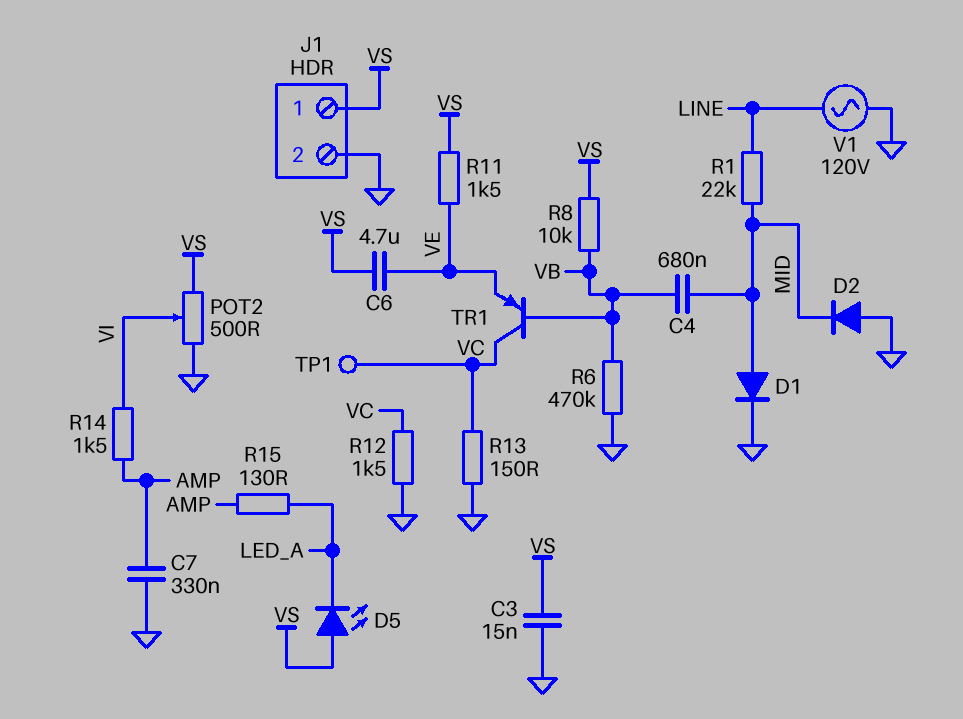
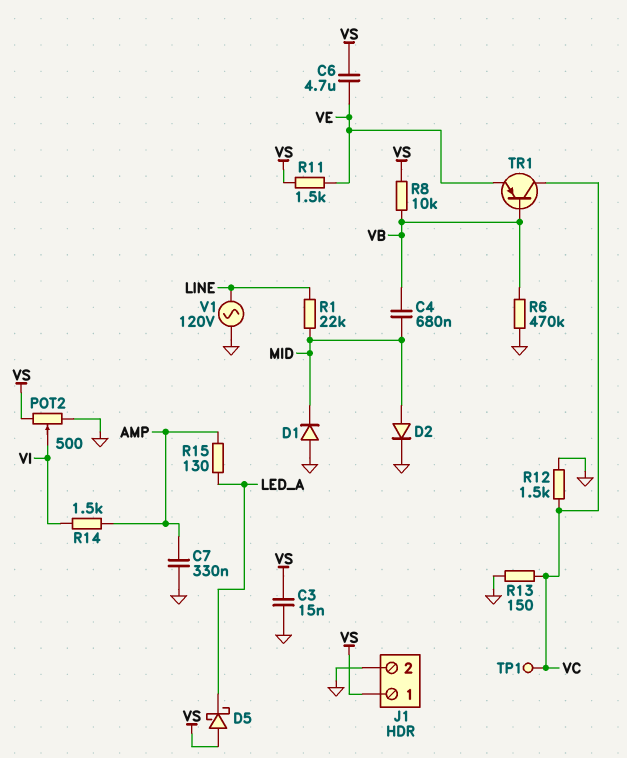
D1: diode (A MID, K GND) -> diode (A GND, K MID)
D2: diode (A GND, K MID) -> diode (A MID, K GND)
D5: LED (A VS, K LED_A) -> schottky (A VS, K LED_A)

